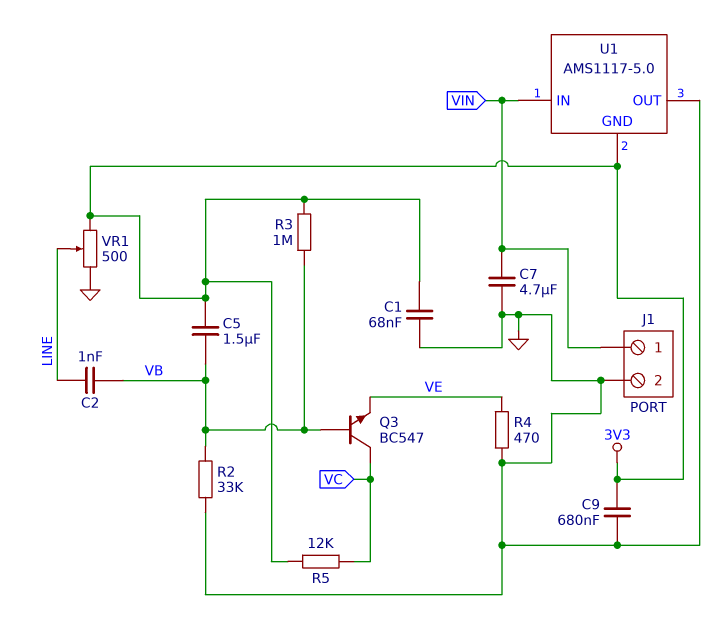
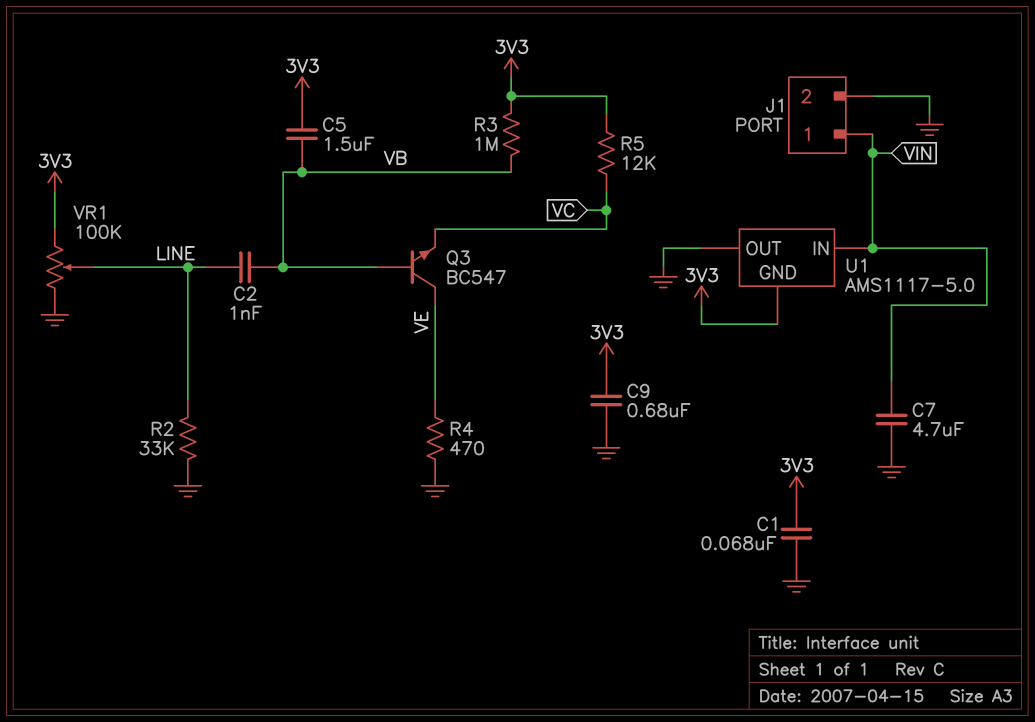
Q3: NPN BC547 (B VB, C VC, E VE) -> NPN BC547 (B VB, C VE, E VC)
R2: 33k (GND, VB) -> 33k (GND, LINE)
VR1: 500 (3V3, GND, wiper LINE) -> 100k (3V3, GND, wiper LINE)

